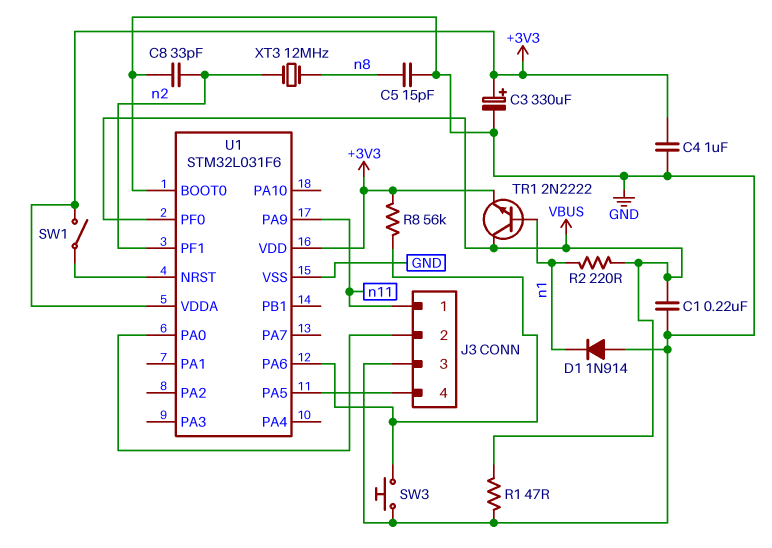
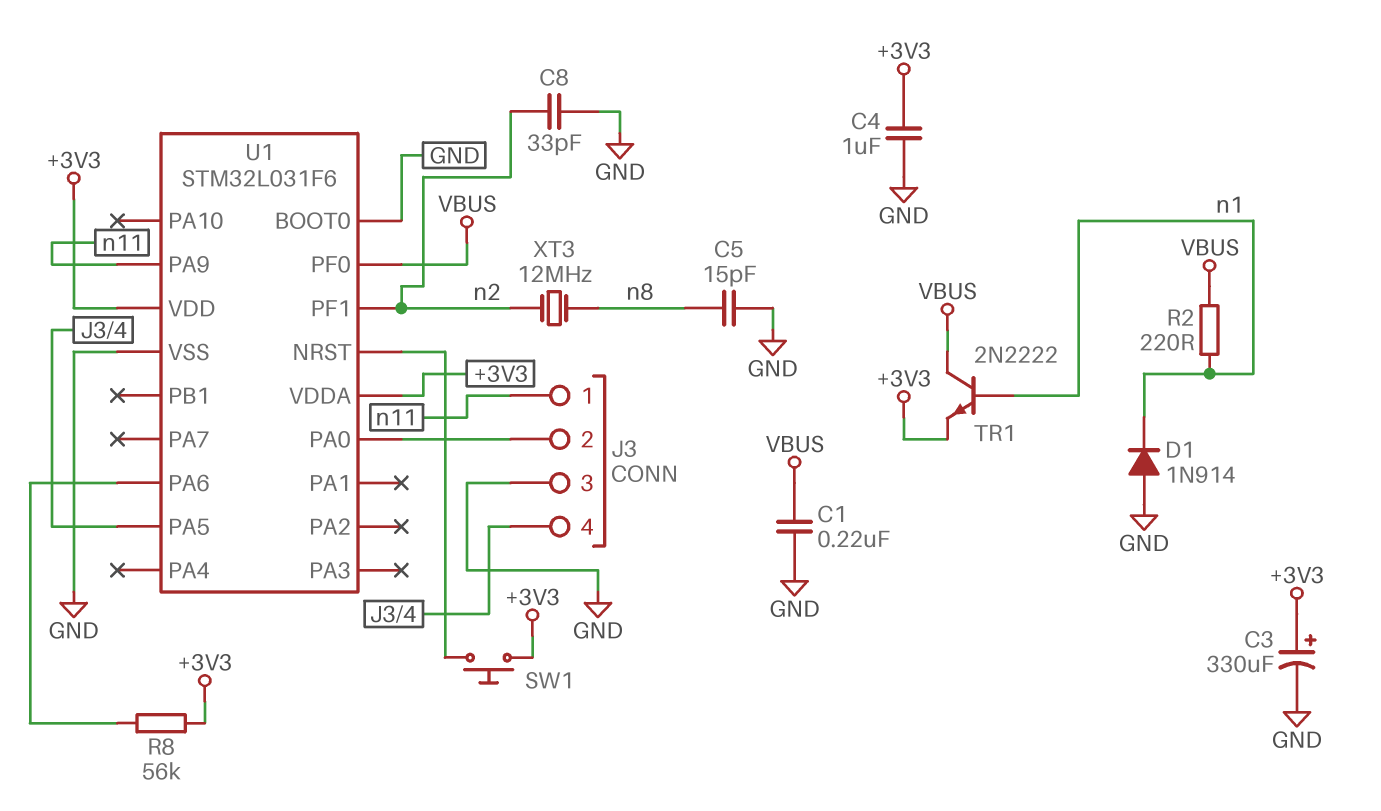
R1: 47 (GND, VBUS) -> none
SW1: switch (+3V3, U1/NRST) -> button (+3V3, U1/NRST)
SW3: button (GND, U1/PA6) -> none

